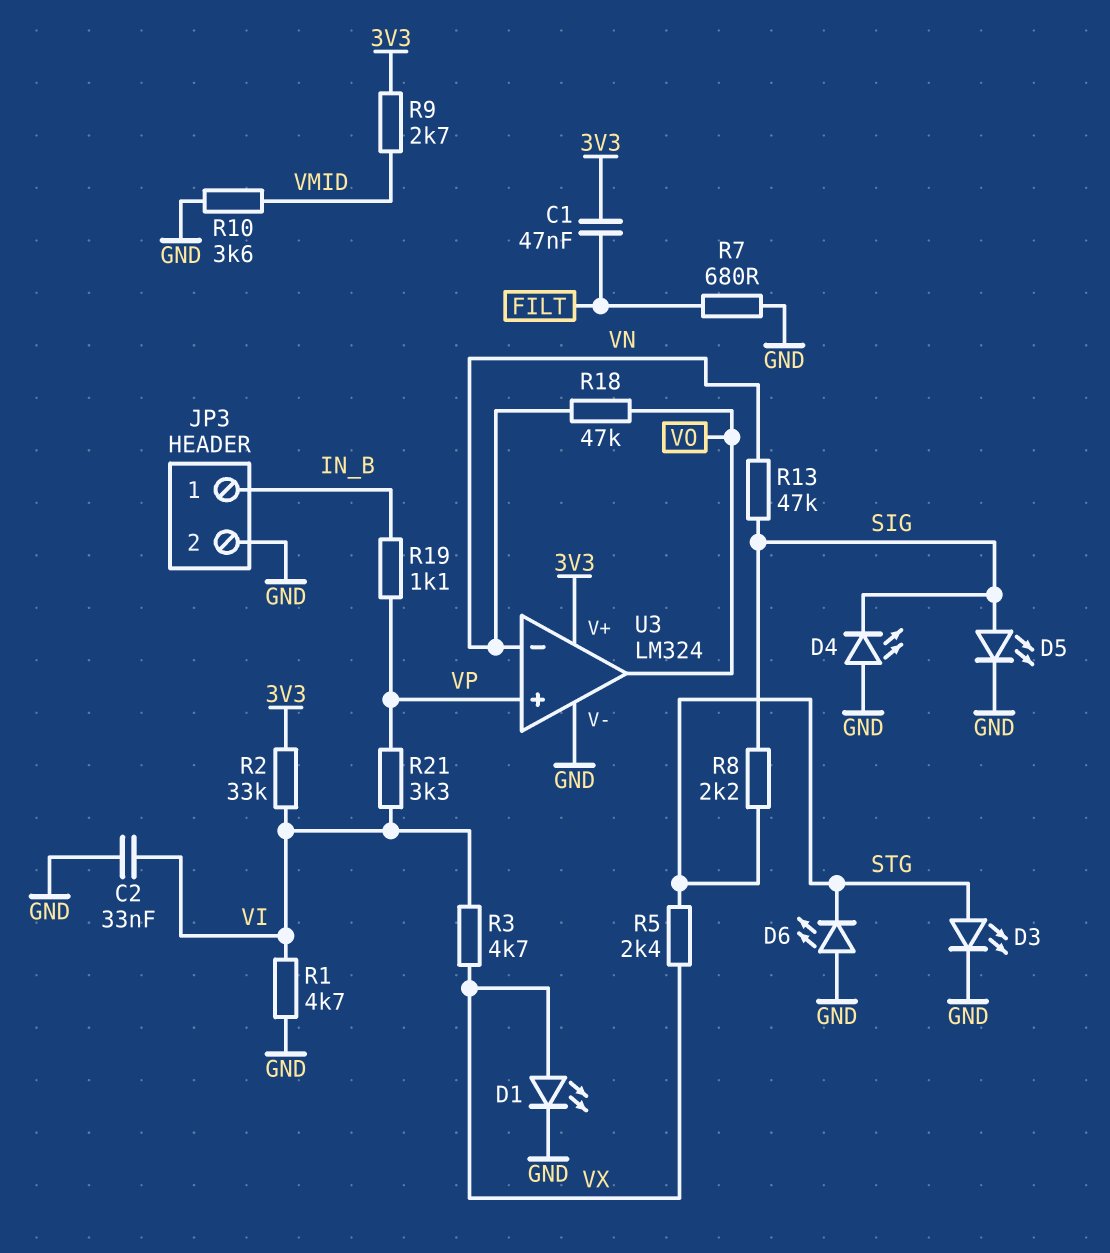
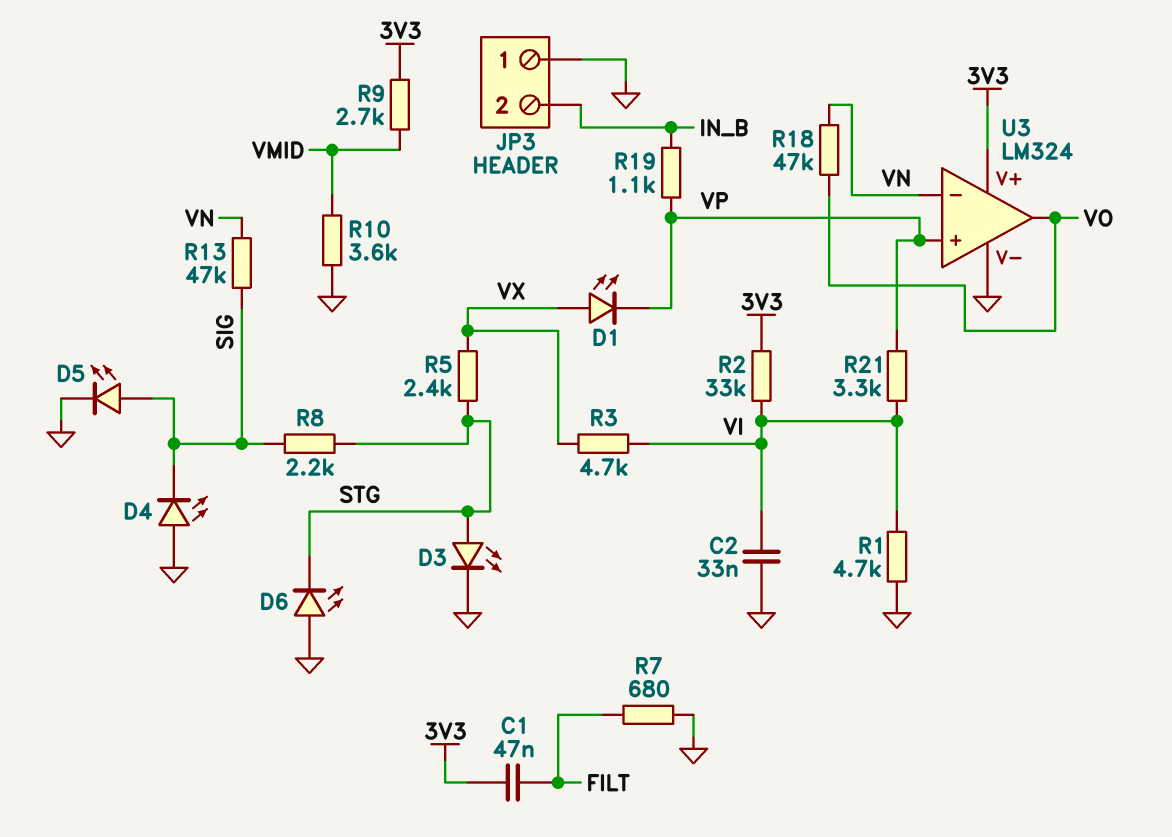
D1: LED (A VX, K GND) -> LED (A VX, K VP)
JP3 pin 1: IN_B -> GND
JP3 pin 2: GND -> IN_B

